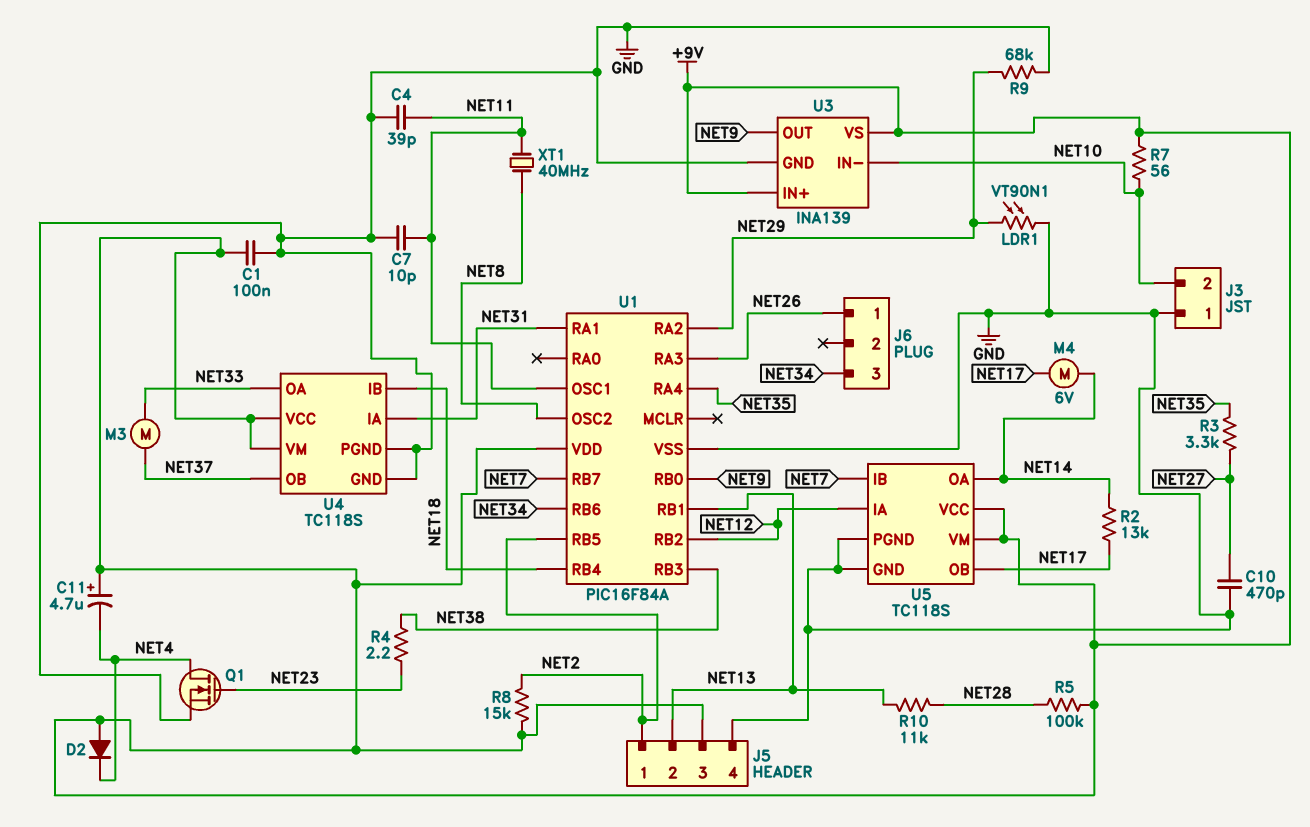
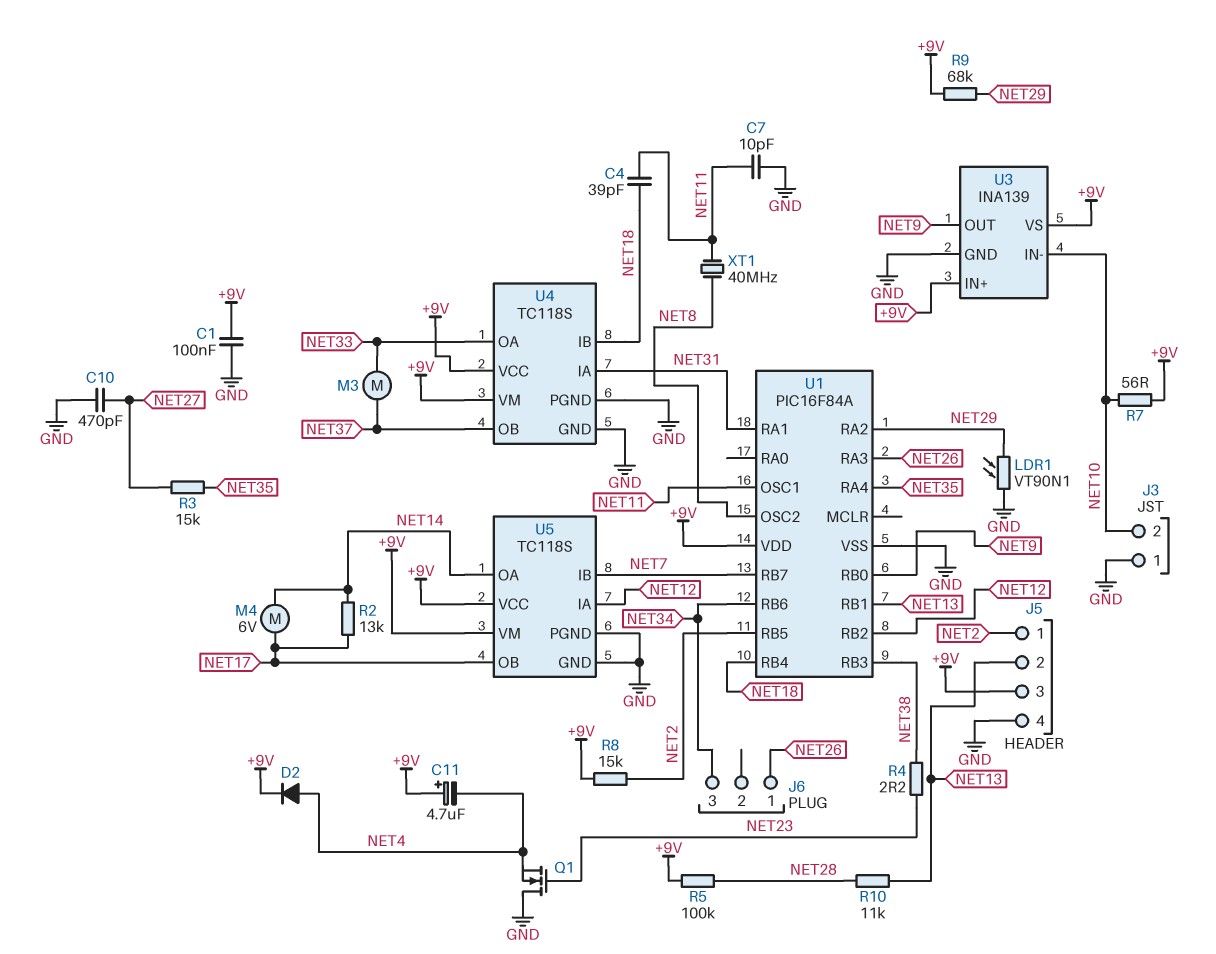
C4: 39pF (GND, NET11) -> 39pF (NET11, NET18)
D2: diode (A +9V, K NET4) -> diode (A NET4, K +9V)
Q1: NMOS (G NET23, D NET4, S GND) -> NMOS (G NET23, D GND, S NET4)
R3: 3.3k (NET27, NET35) -> 15k (NET27, NET35)
R9: 68k (GND, NET29) -> 68k (+9V, NET29)

